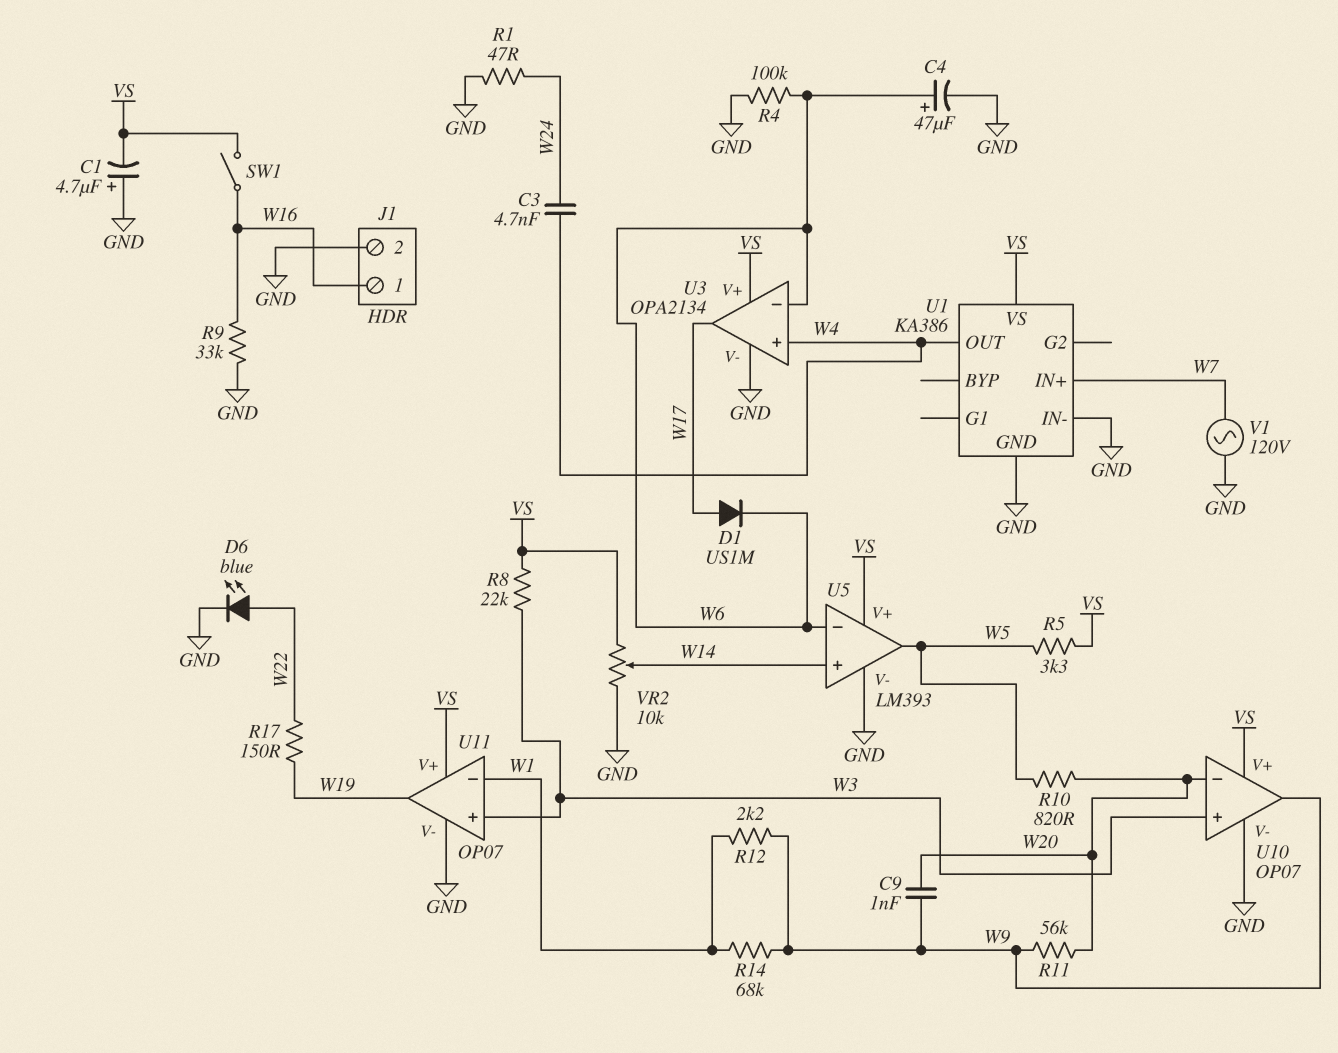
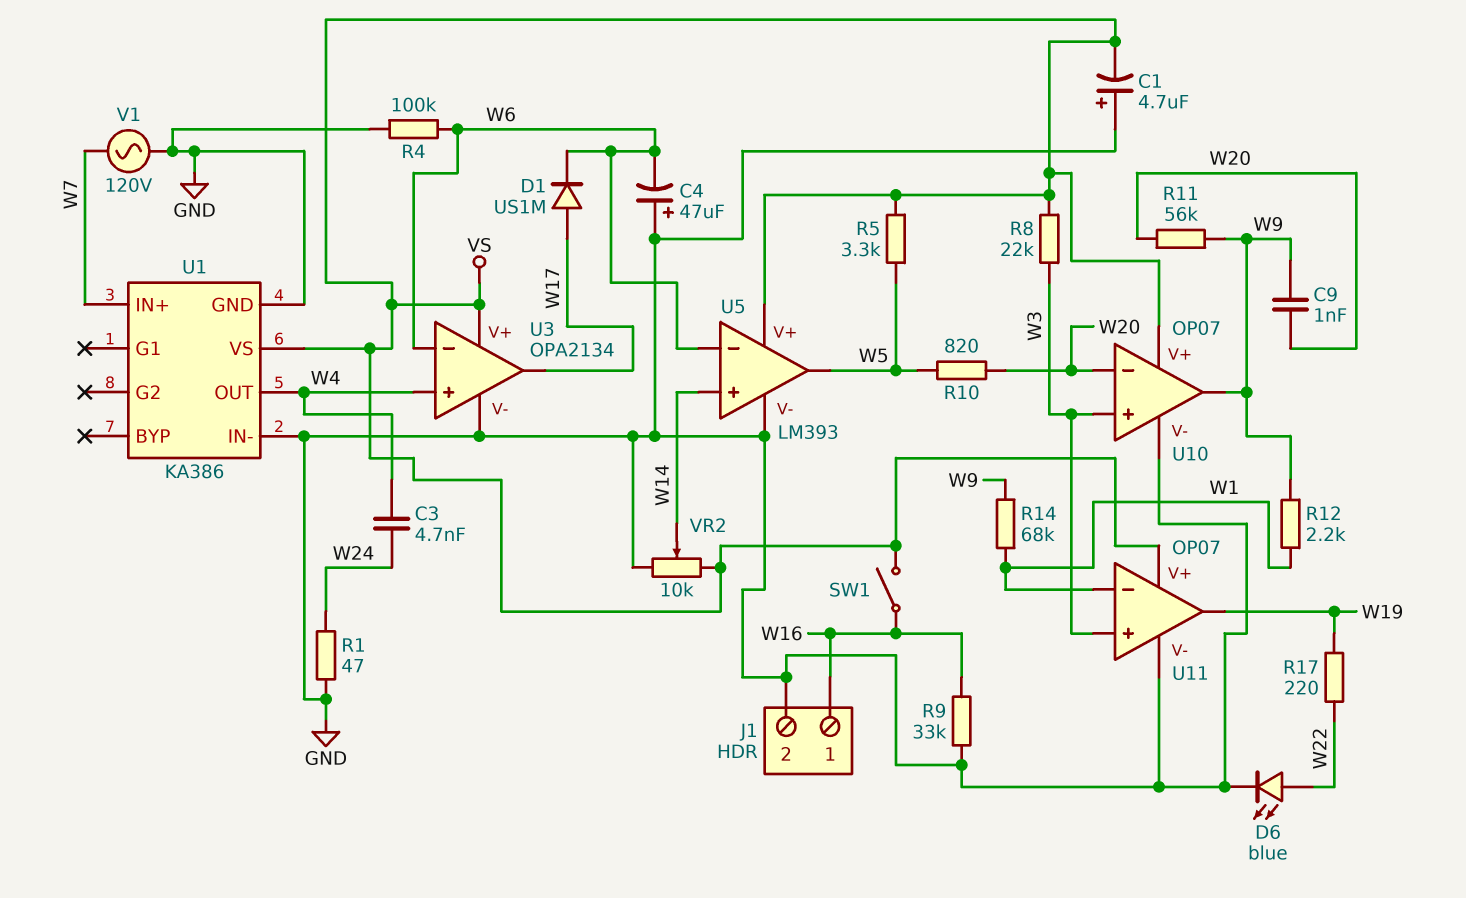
C4: 47uF (plus W6, minus GND) -> 47uF (plus GND, minus W6)
R17: 150 (W19, W22) -> 220 (W19, W22)

